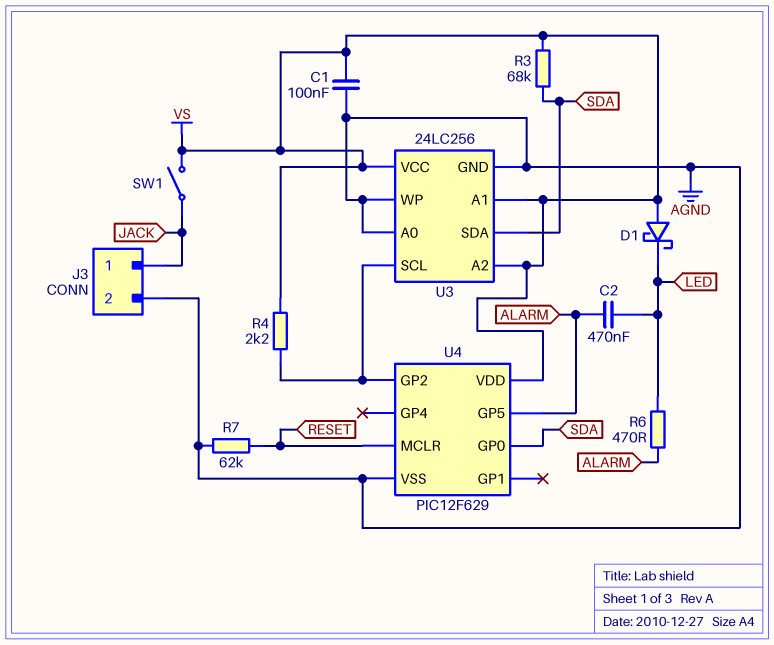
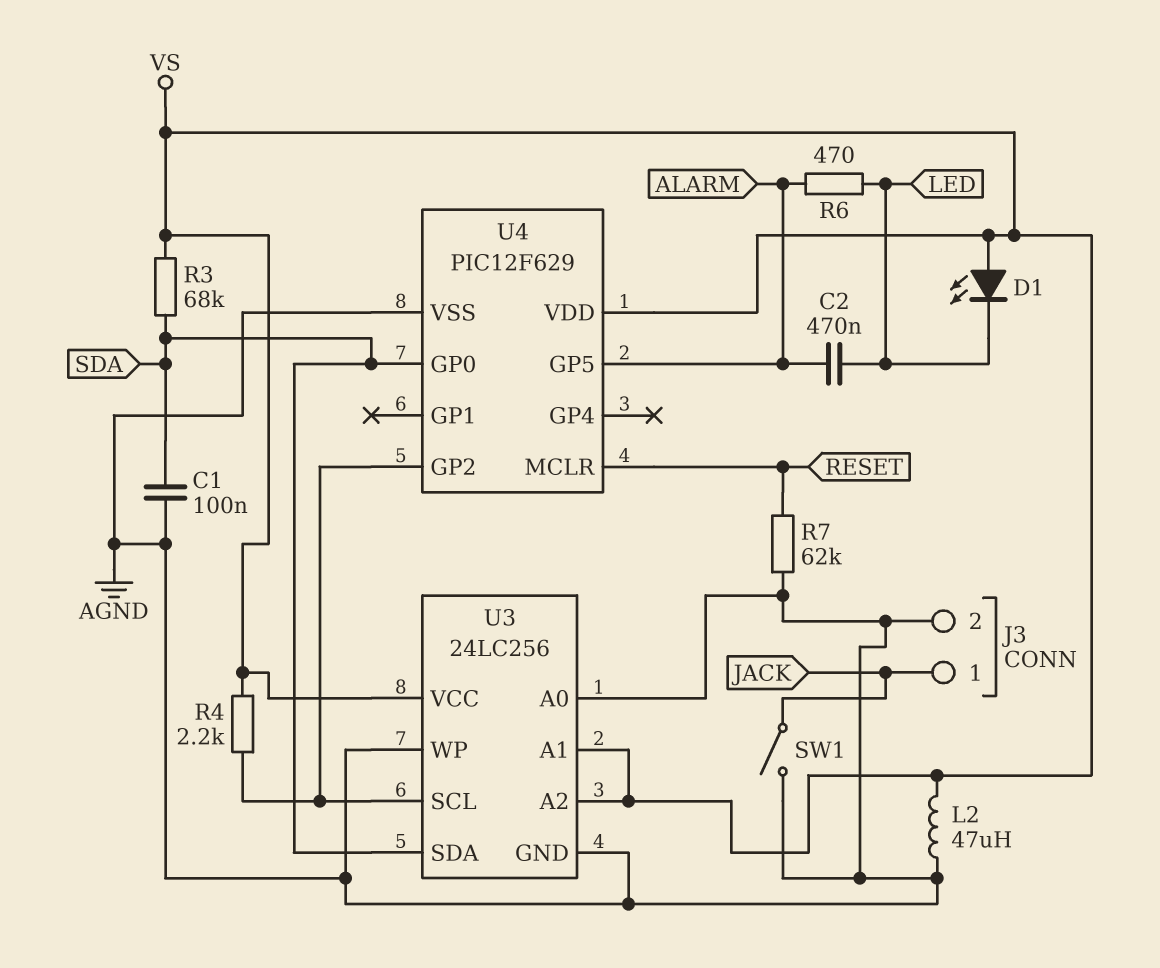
C1: 100nF (AGND, VS) -> 100nF (AGND, SDA)
D1: schottky (A VS, K LED) -> LED (A VS, K LED)
L2: none -> 47uH (AGND, VS)
SW1: switch (JACK, VS) -> switch (AGND, JACK)

